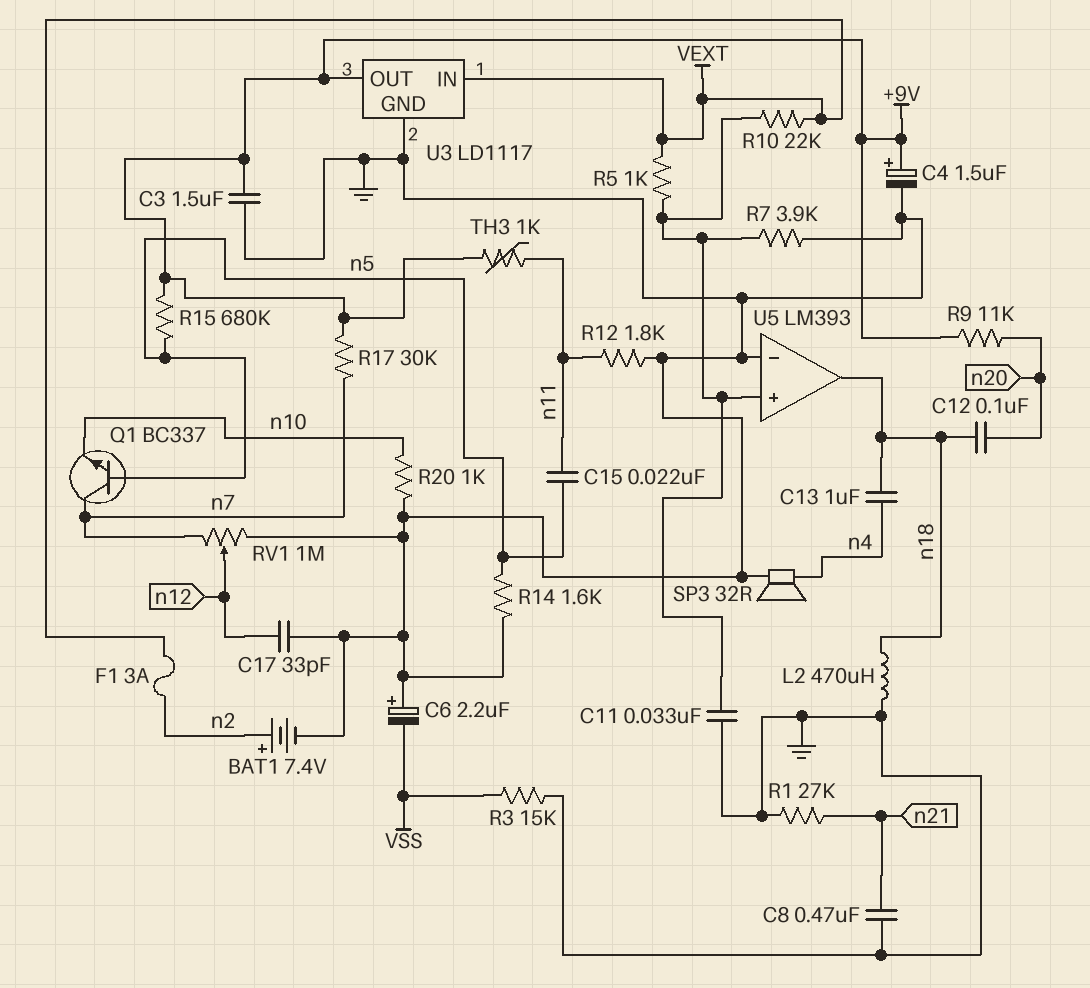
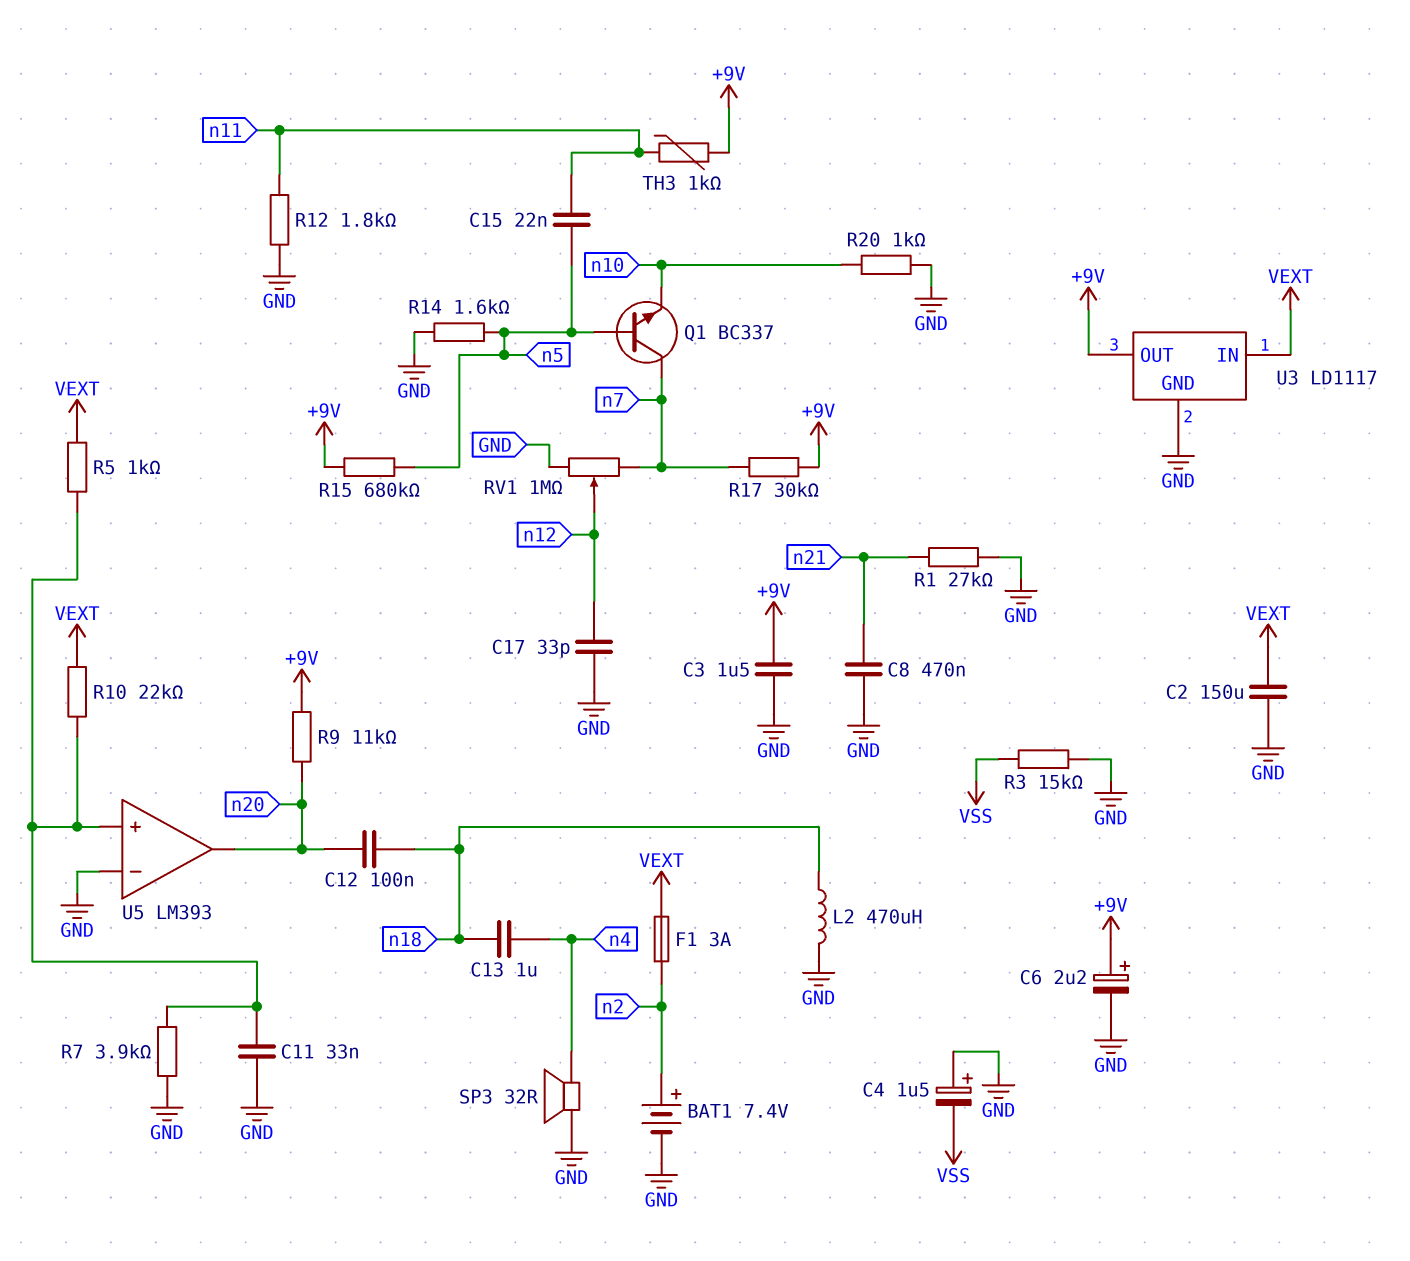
C2: none -> 150uF (GND, VEXT)
C4: 1.5uF (plus +9V, minus GND) -> 1.5uF (plus GND, minus VSS)
C6: 2.2uF (plus GND, minus VSS) -> 2.2uF (plus +9V, minus GND)
U5 pin out: n18 -> n20

